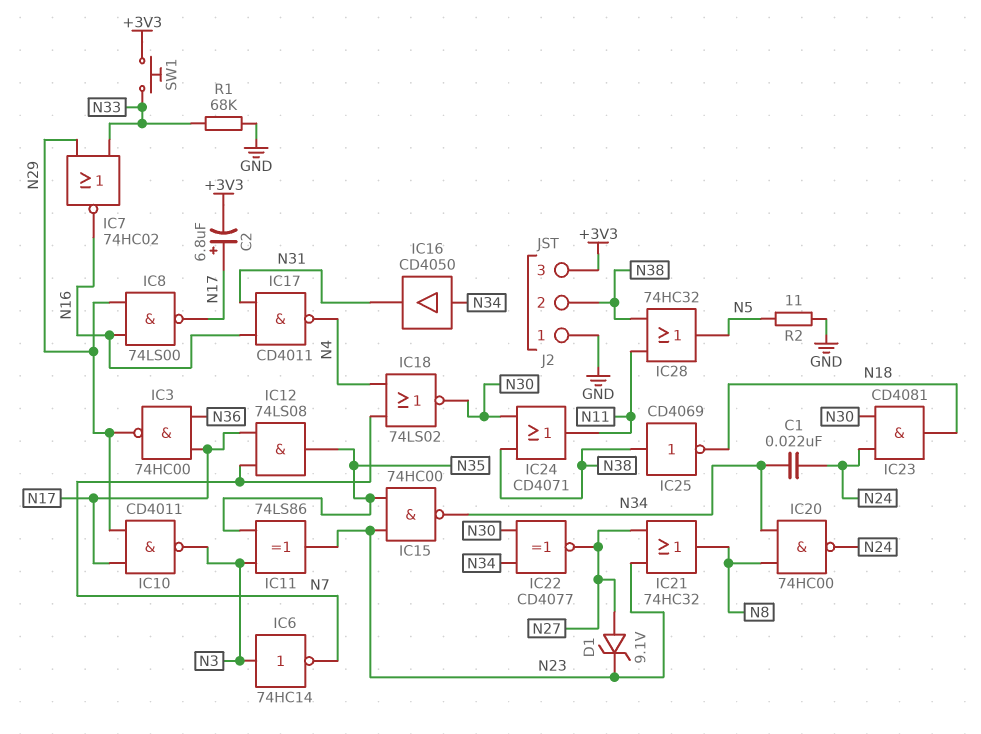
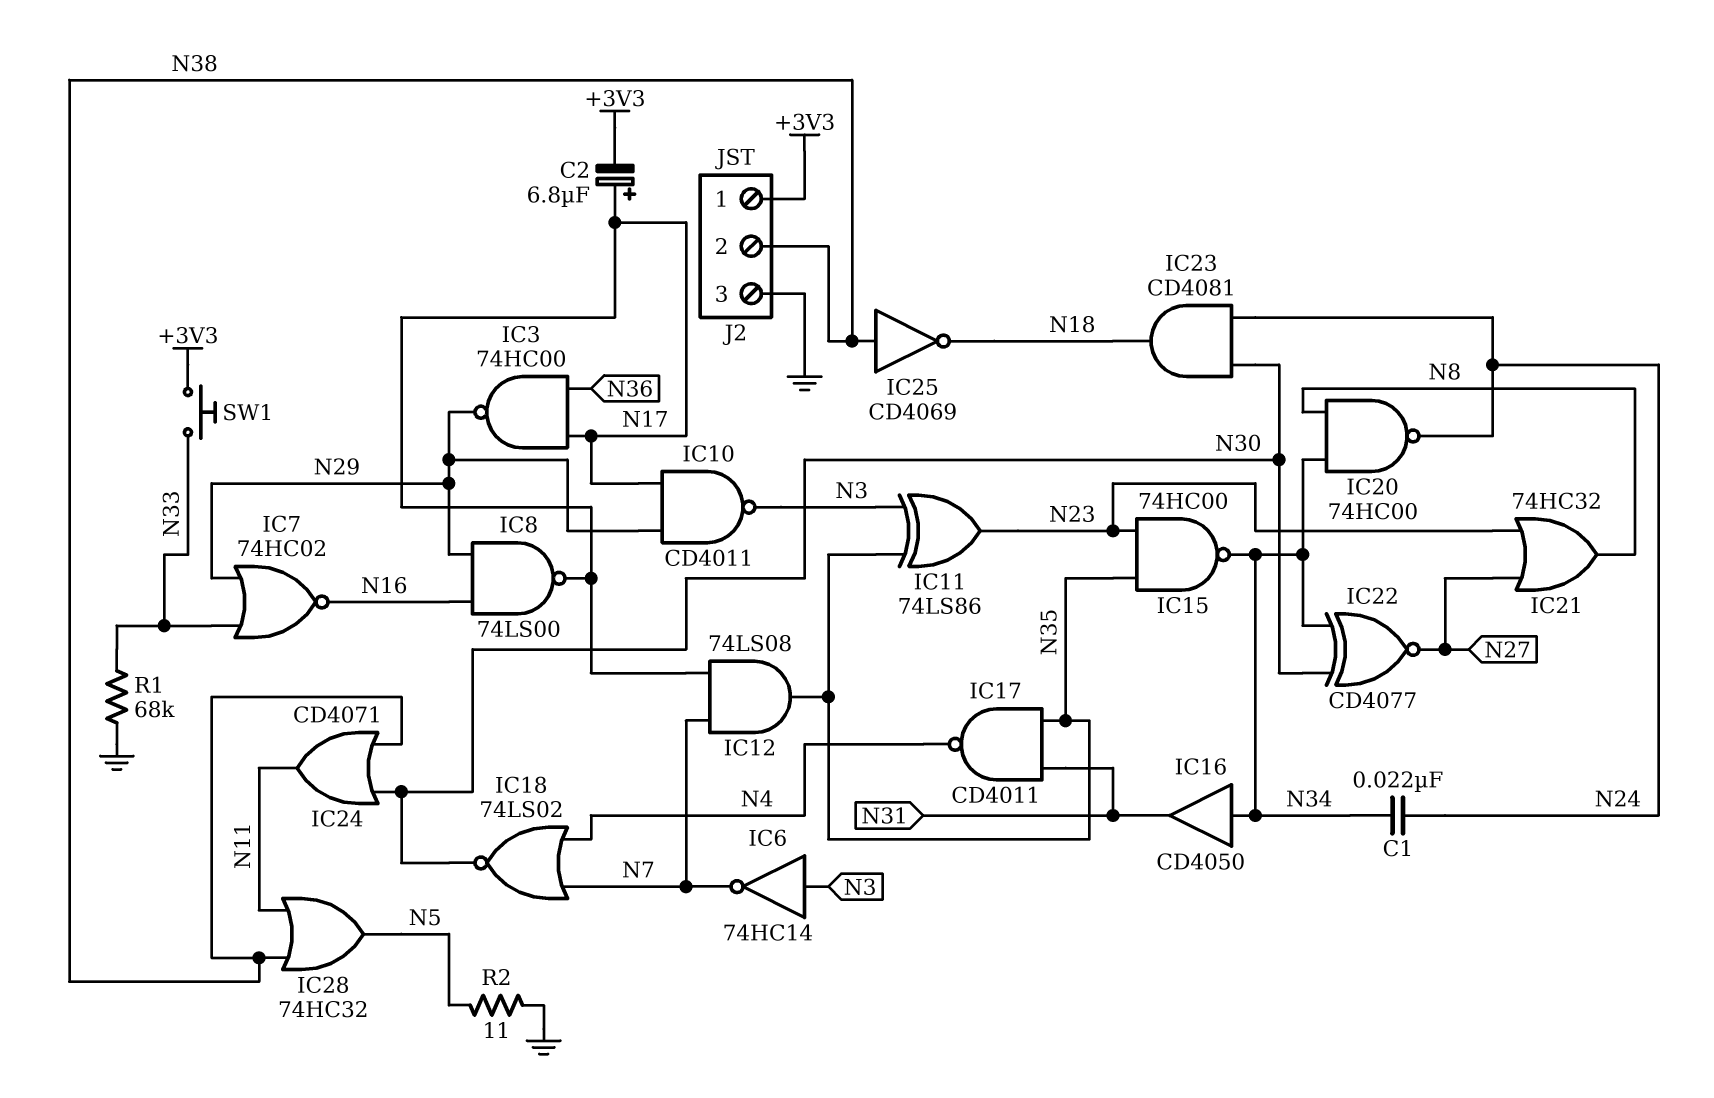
D1: zener 9.1V (A N27, K N23) -> none
IC17: NAND CD4011 (in N16, in N31, out N4) -> NAND CD4011 (in N31, in N35, out N4)
J2 pin 1: GND -> +3V3
J2 pin 3: +3V3 -> GND

